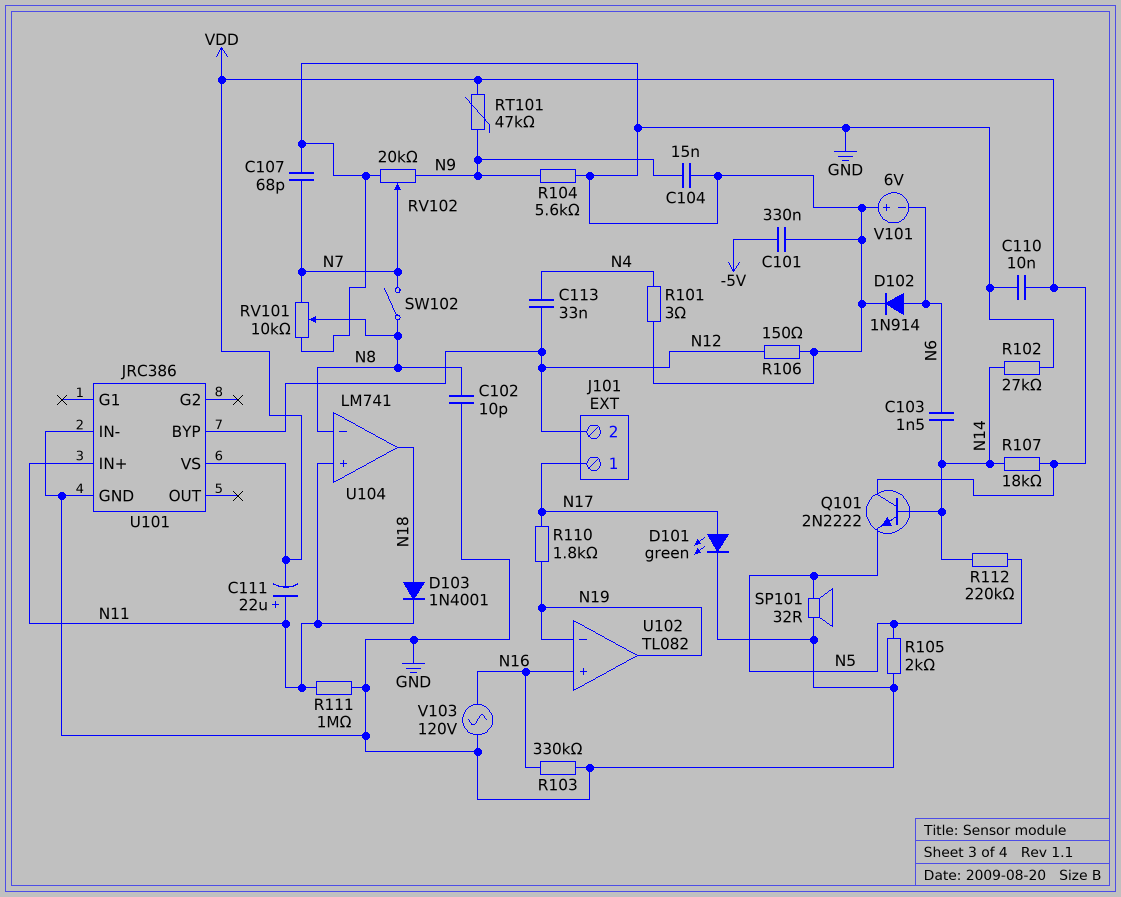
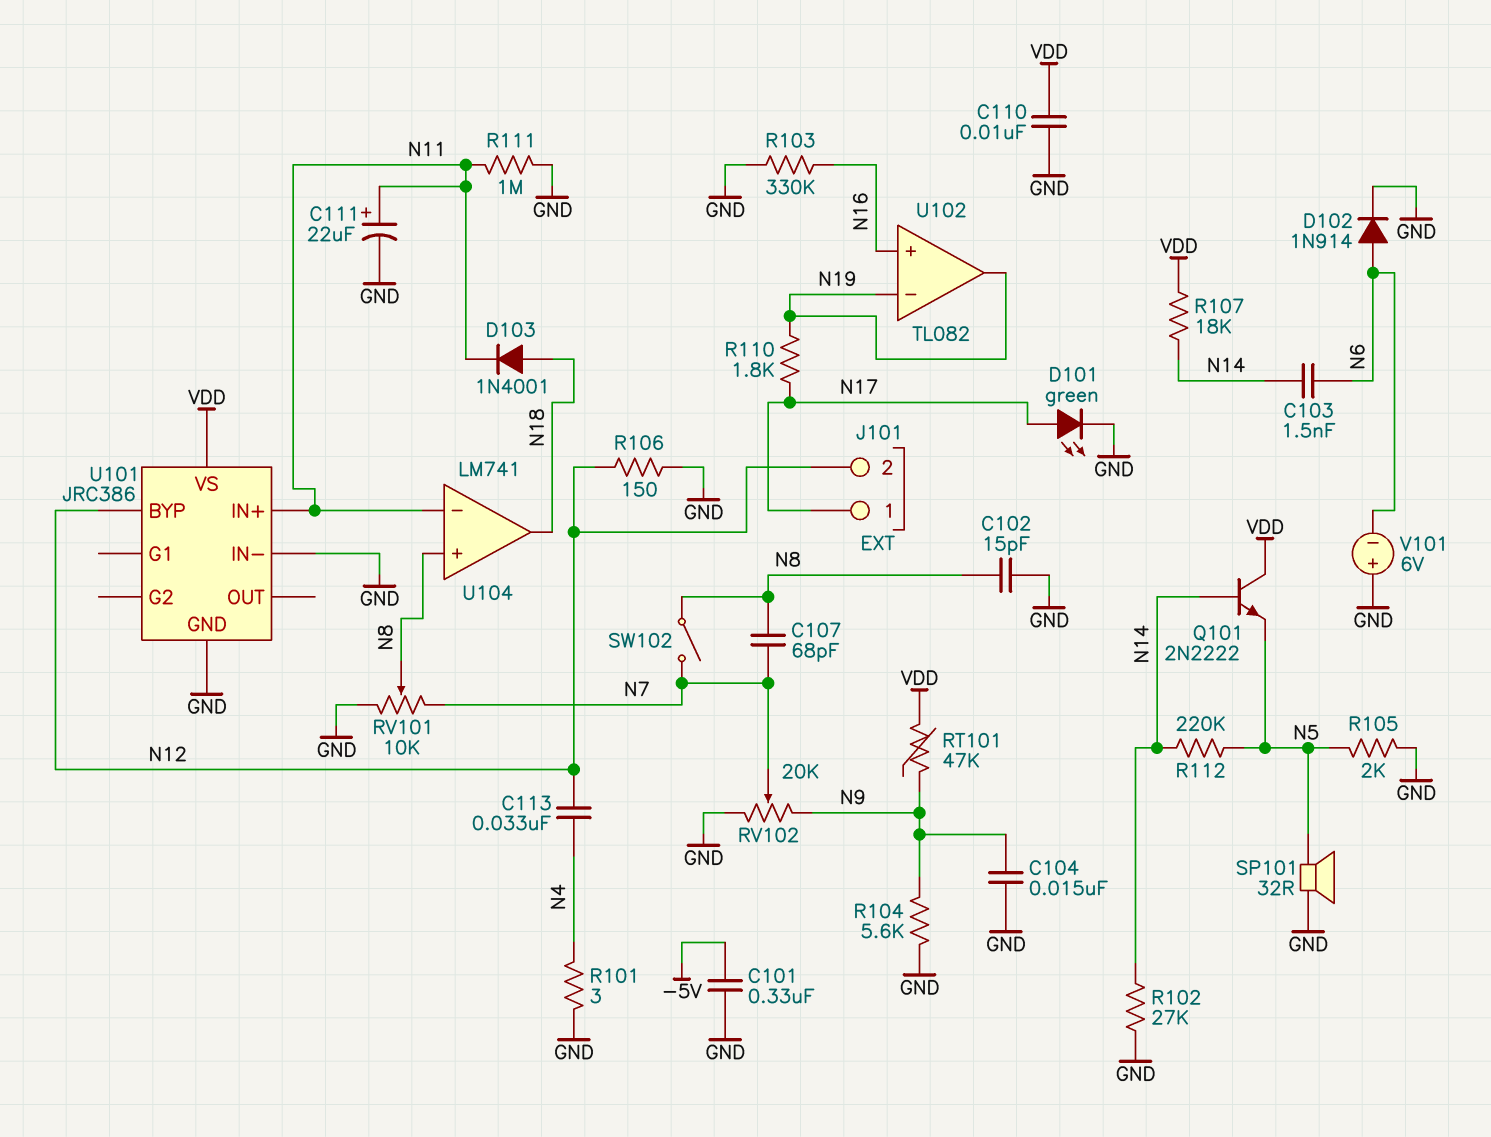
C102: 10pF (GND, N8) -> 15pF (GND, N8)
C107: 68pF (GND, N7) -> 68pF (N7, N8)
C111: 22uF (plus N11, minus VDD) -> 22uF (plus N11, minus GND)
U104 pin in+: N11 -> N8
U104 pin in-: N8 -> N11
V103: AC 120V (GND, N16) -> none

